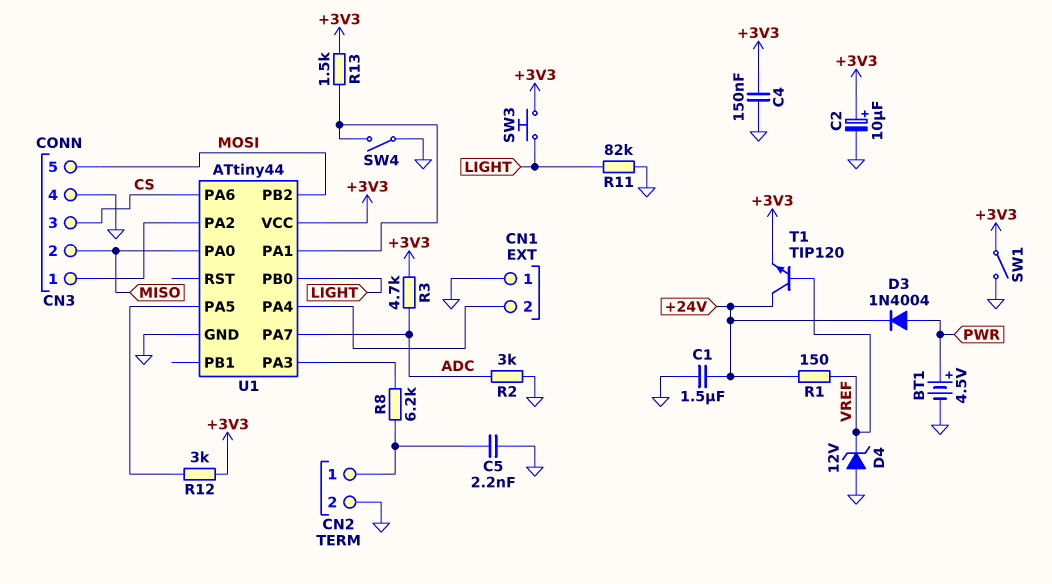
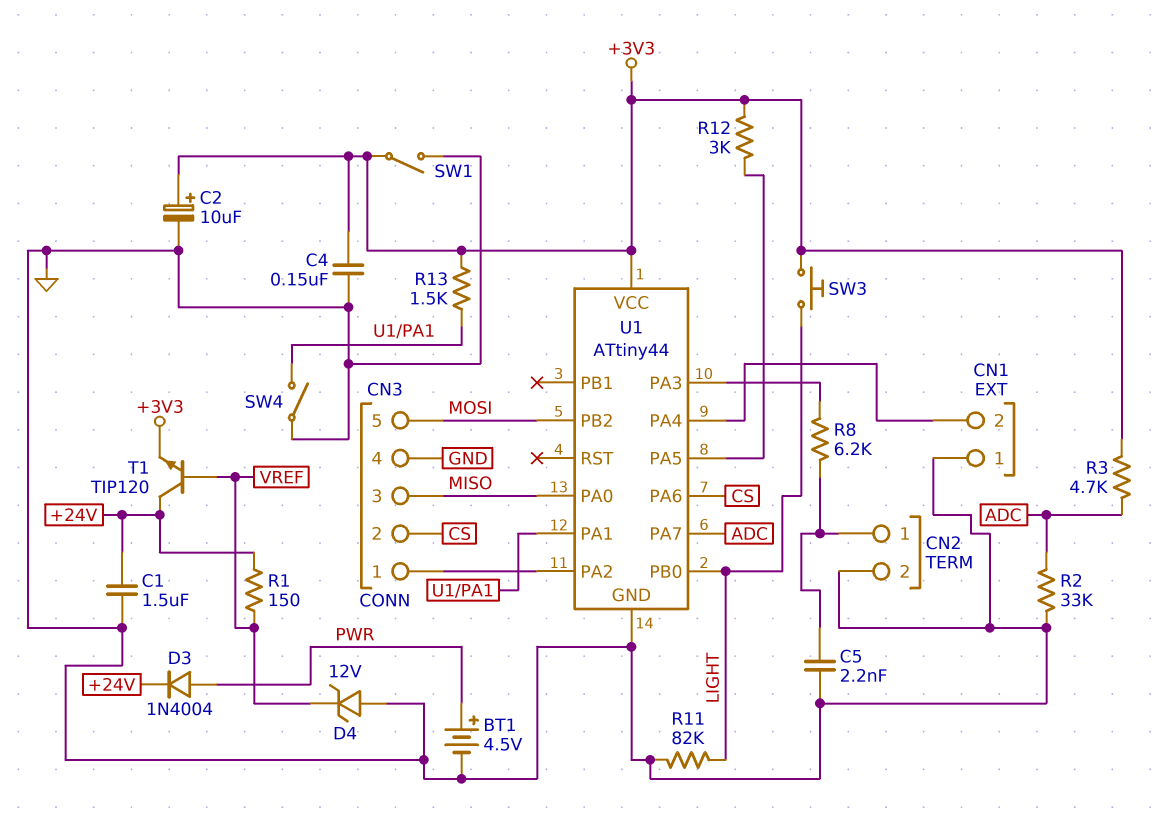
CN3 pin 2: MISO -> CS
CN3 pin 3: CS -> MISO
R2: 3k (ADC, GND) -> 33k (ADC, GND)

